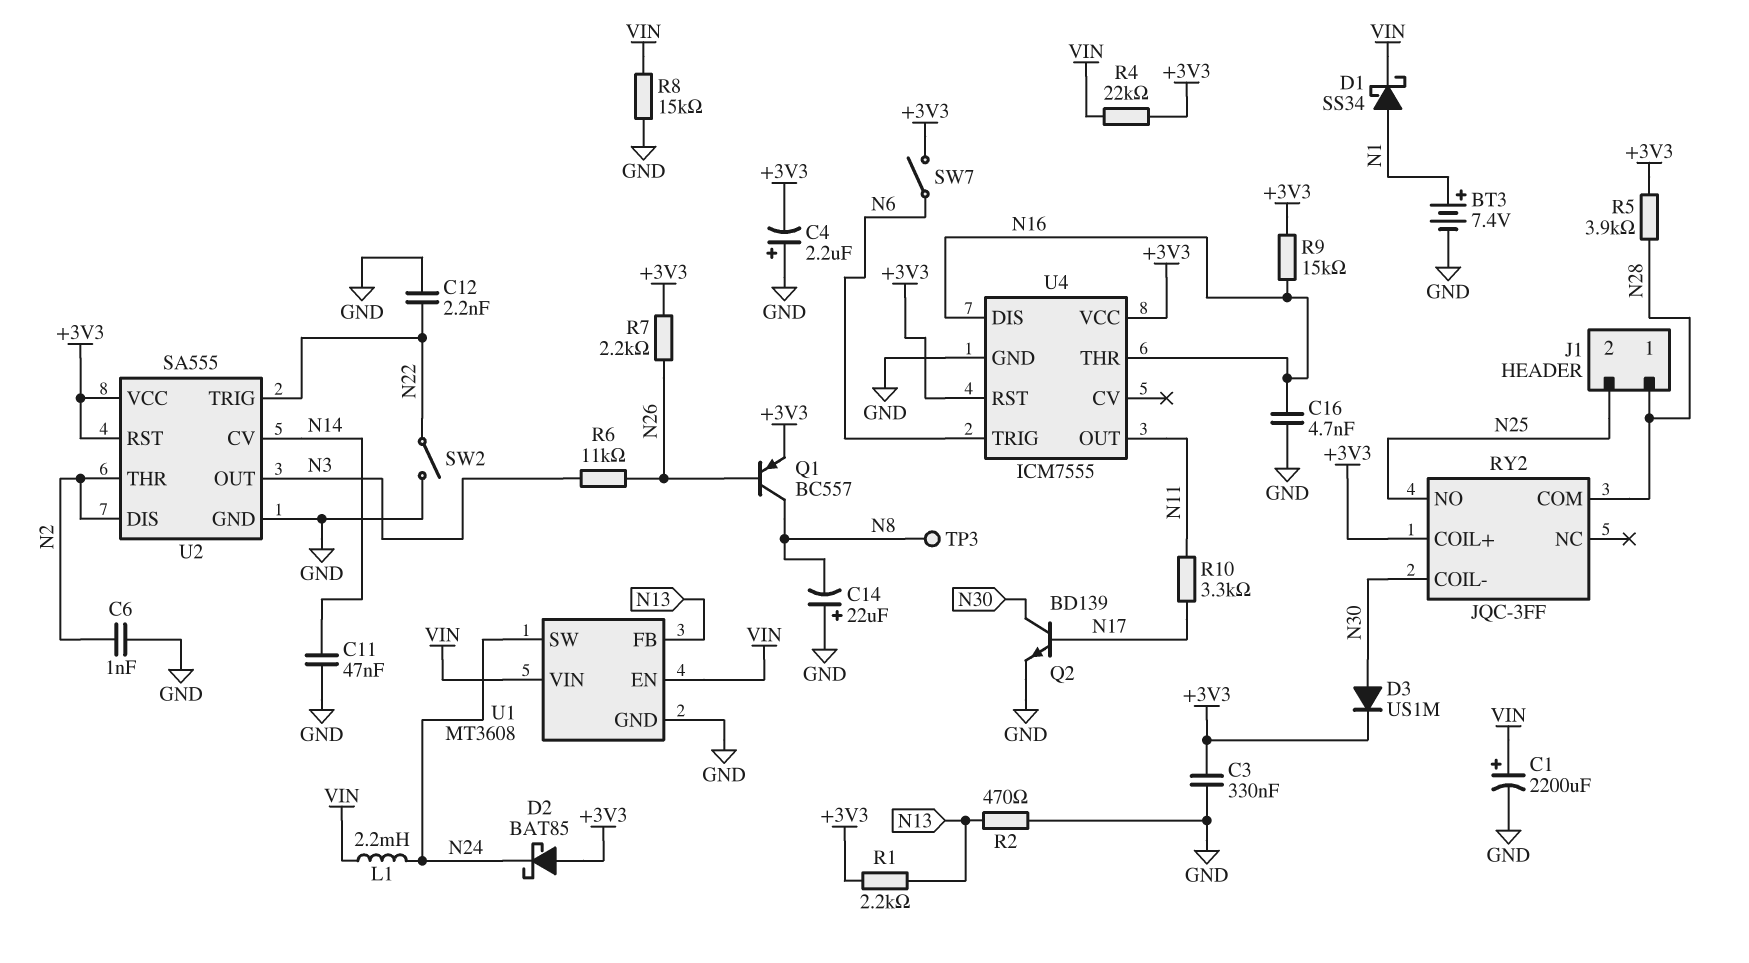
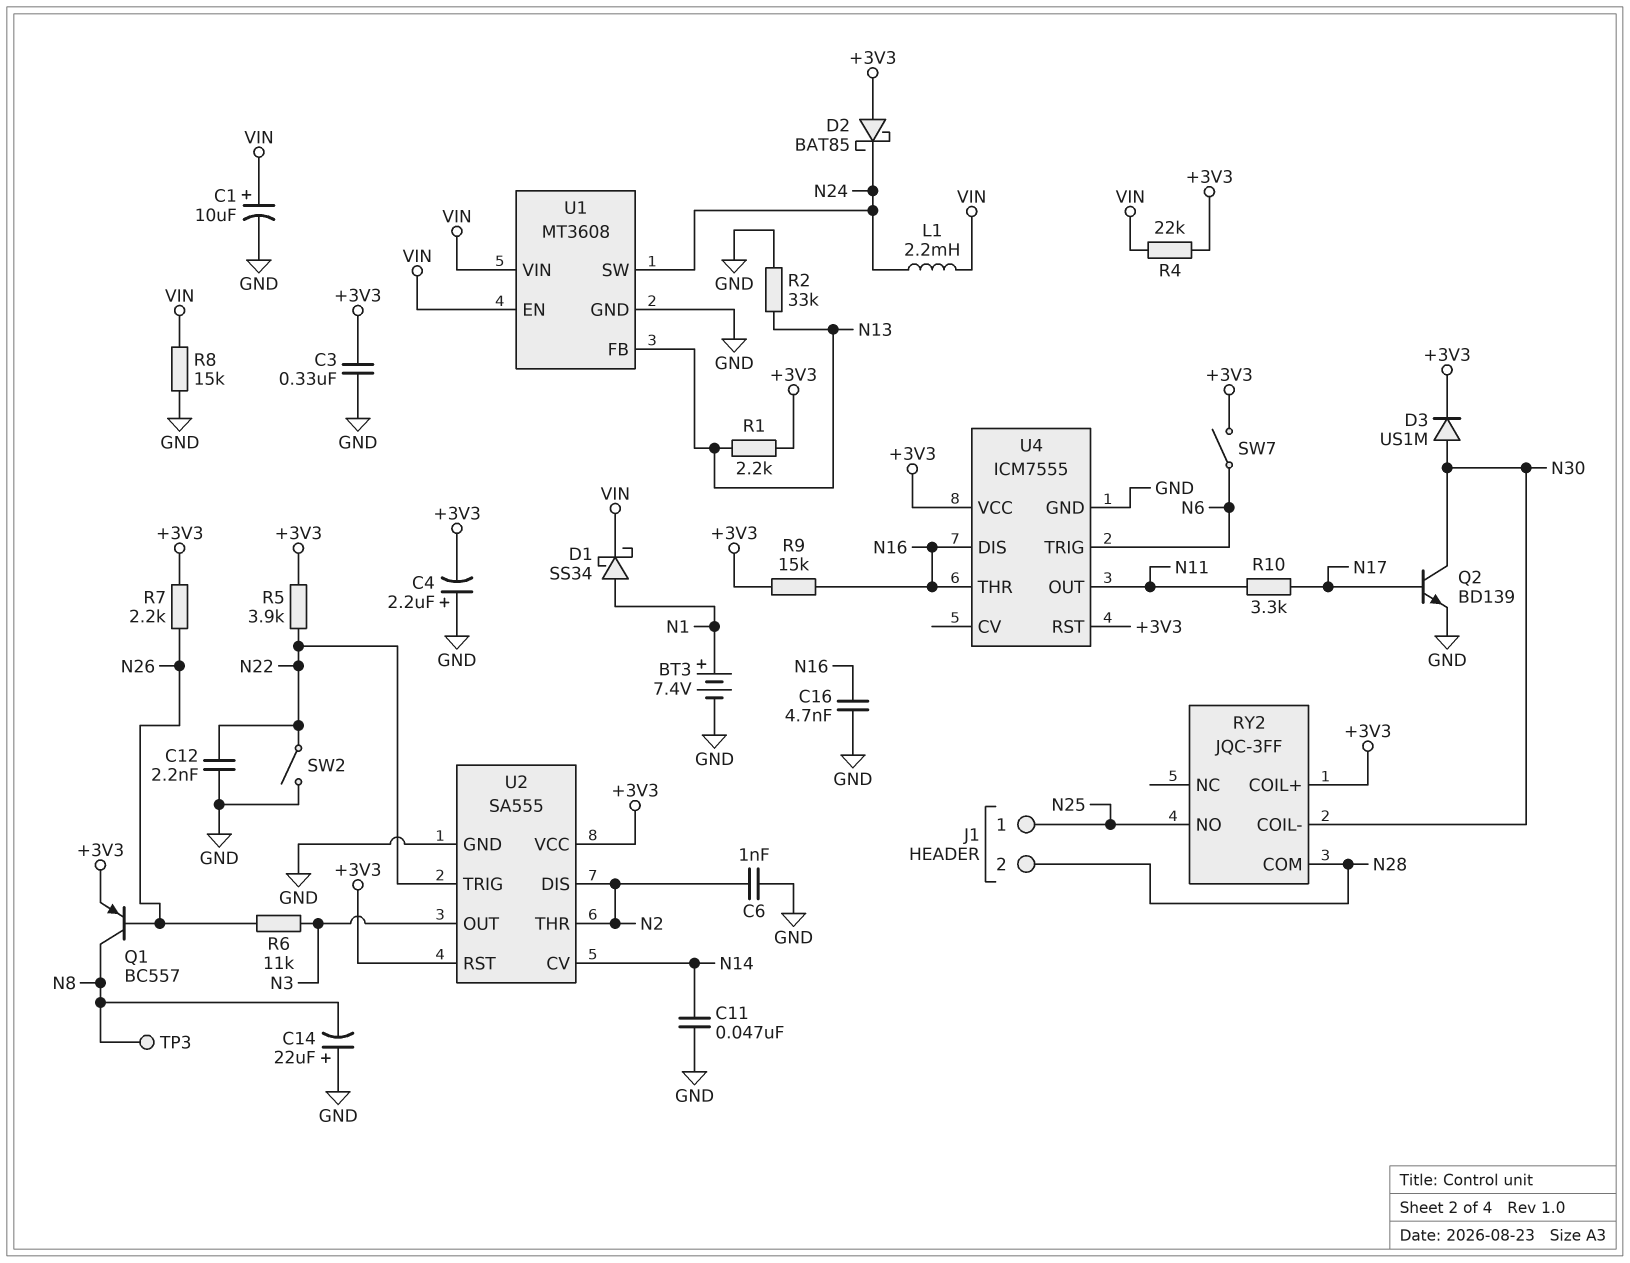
C1: 2200uF (plus VIN, minus GND) -> 10uF (plus VIN, minus GND)
J1 pin 1: N28 -> N25
J1 pin 2: N25 -> N28
R2: 470 (GND, N13) -> 33k (GND, N13)
R5: 3.9k (+3V3, N28) -> 3.9k (+3V3, N22)

